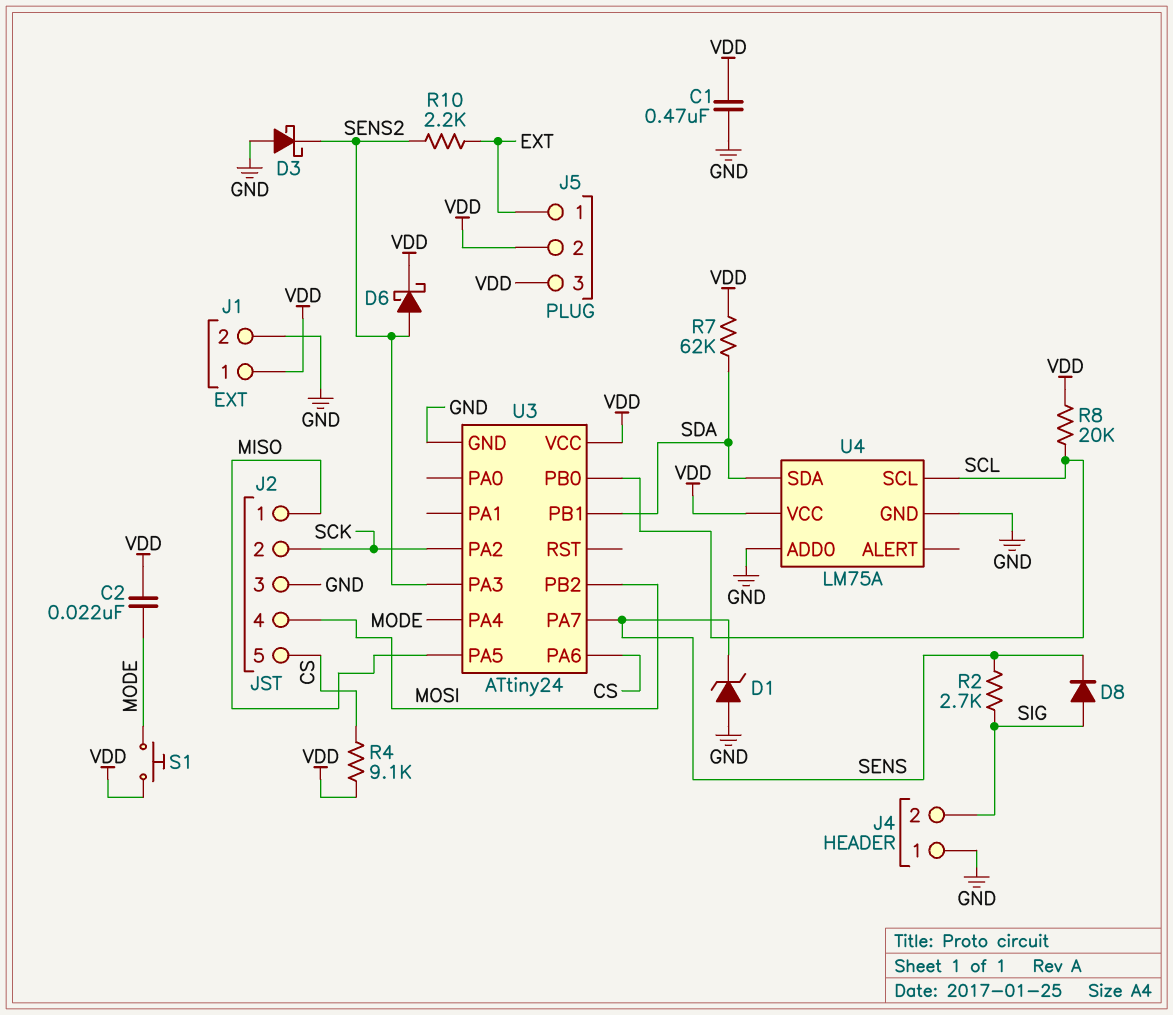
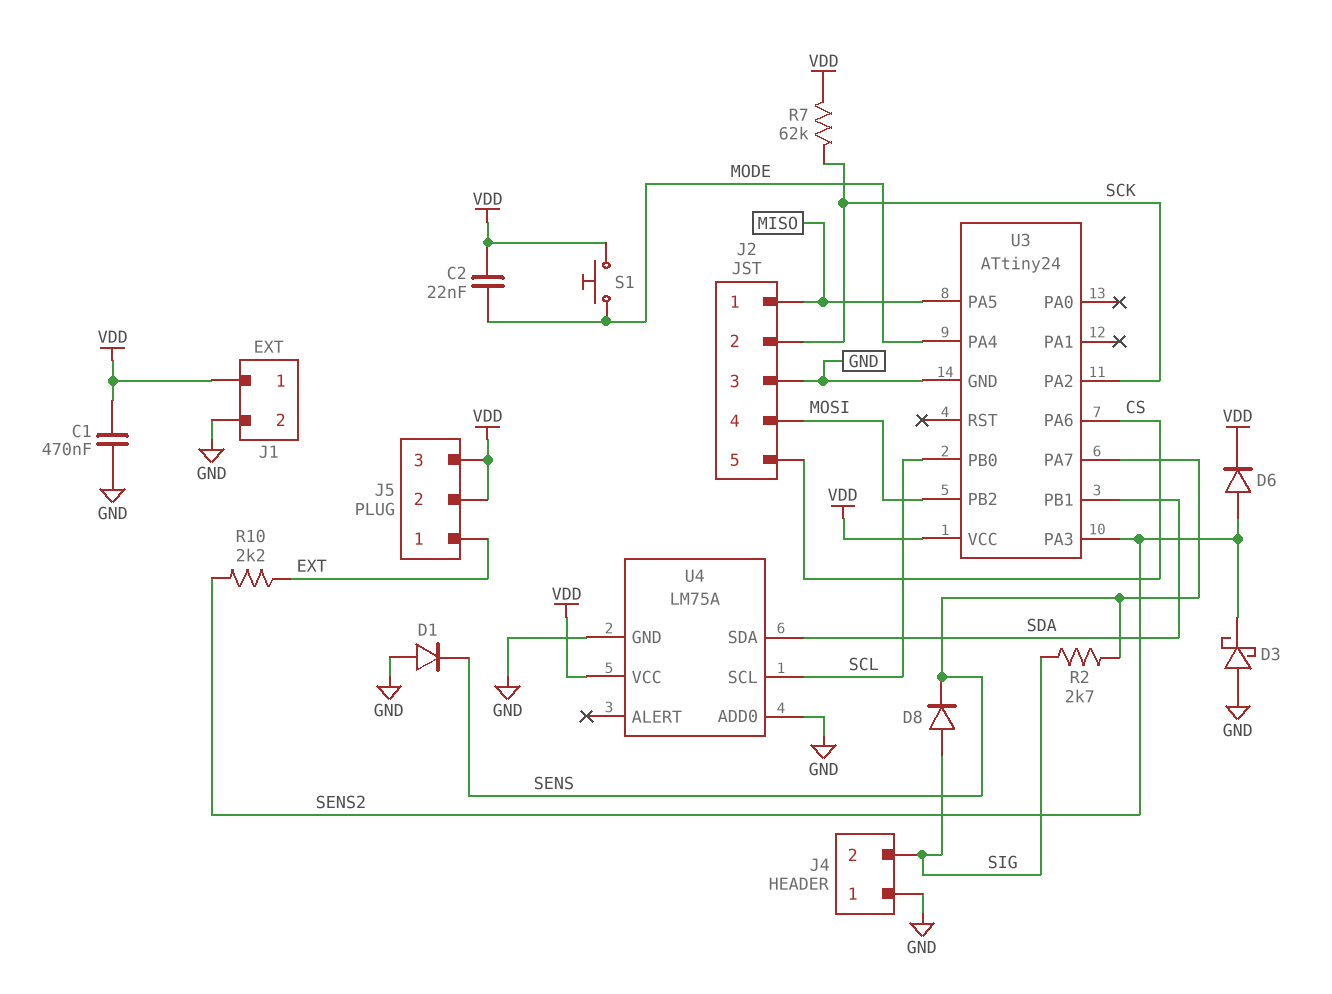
D1: zener (A GND, K SENS) -> diode (A GND, K SENS)
D6: schottky (A SENS2, K VDD) -> diode (A SENS2, K VDD)
R4: 9.1k (CS, VDD) -> none
R7: 62k (SDA, VDD) -> 62k (SCK, VDD)
R8: 20k (SCL, VDD) -> none

